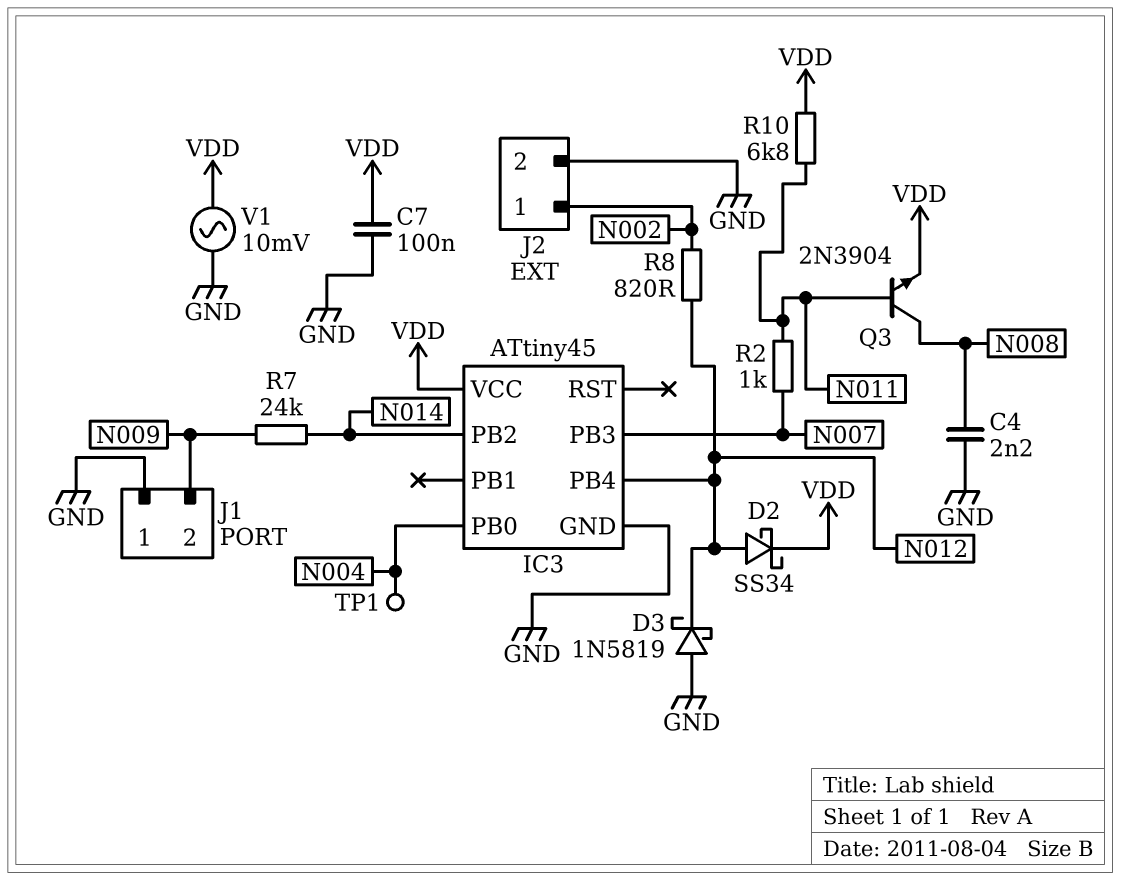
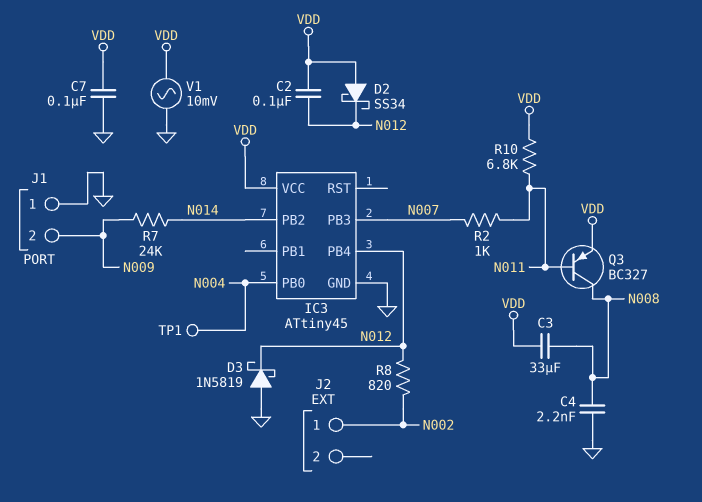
C2: none -> 100nF (N012, VDD)
C3: none -> 33uF (N008, VDD)
D2: schottky SS34 (A N012, K VDD) -> schottky SS34 (A VDD, K N012)
J2 pin 2: GND -> none
Q3: NPN 2N3904 (B N011, C N008, E VDD) -> PNP BC327 (B N011, C N008, E VDD)

